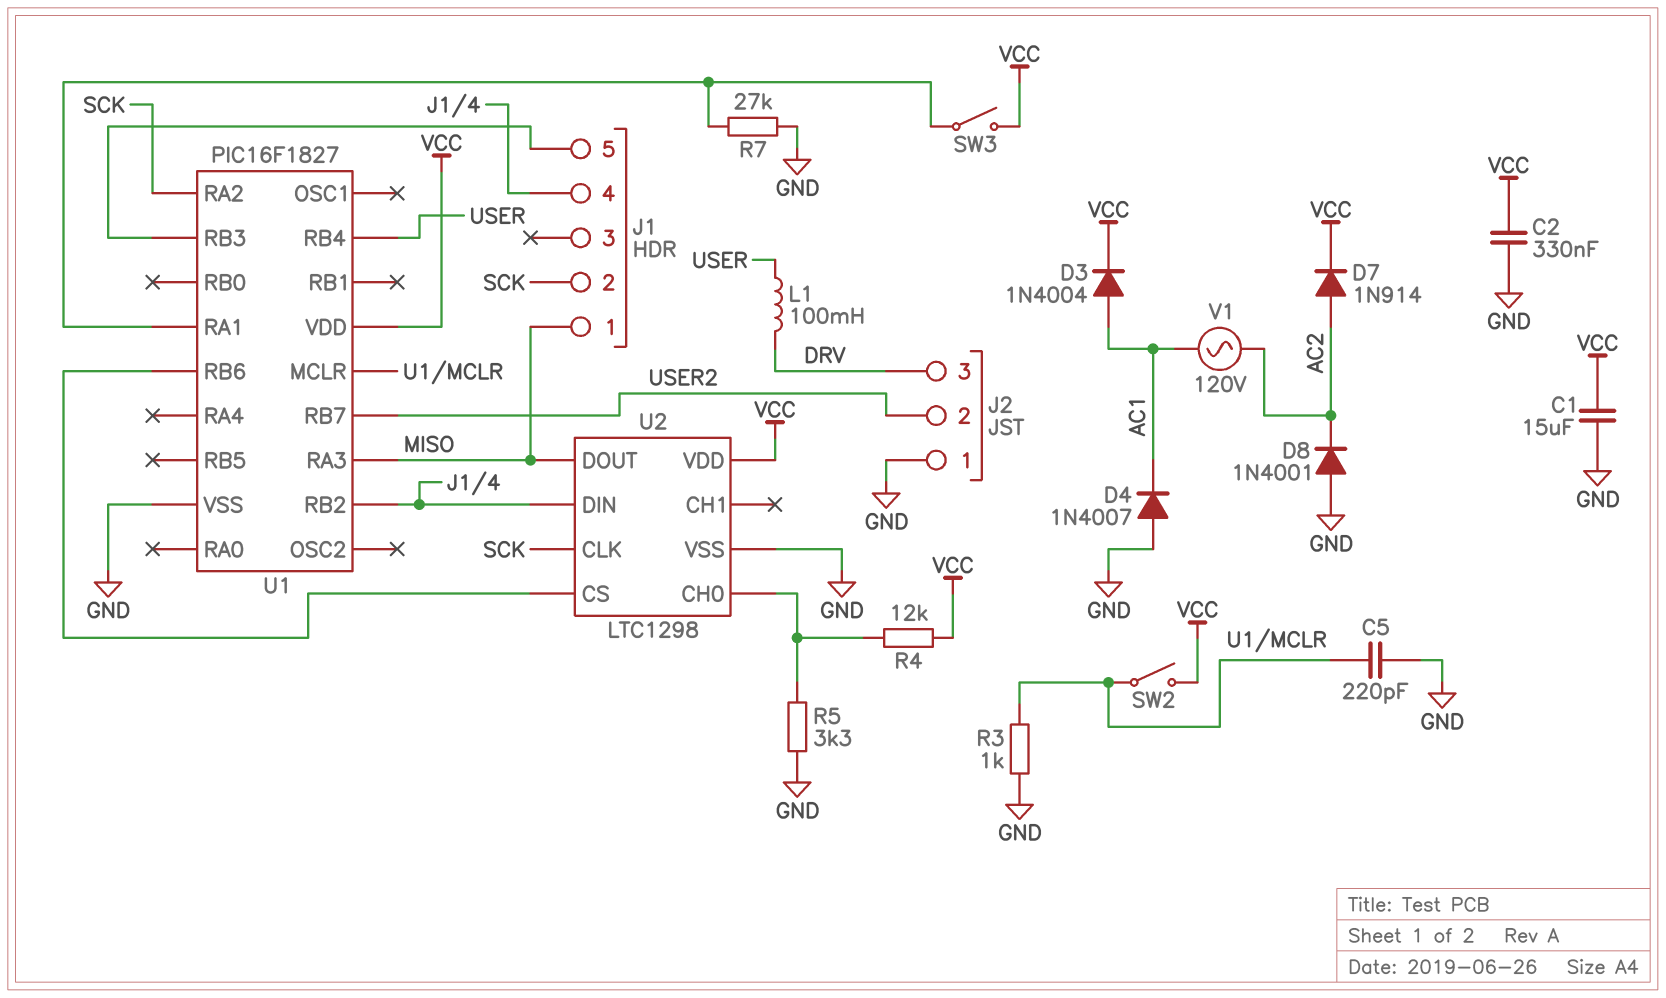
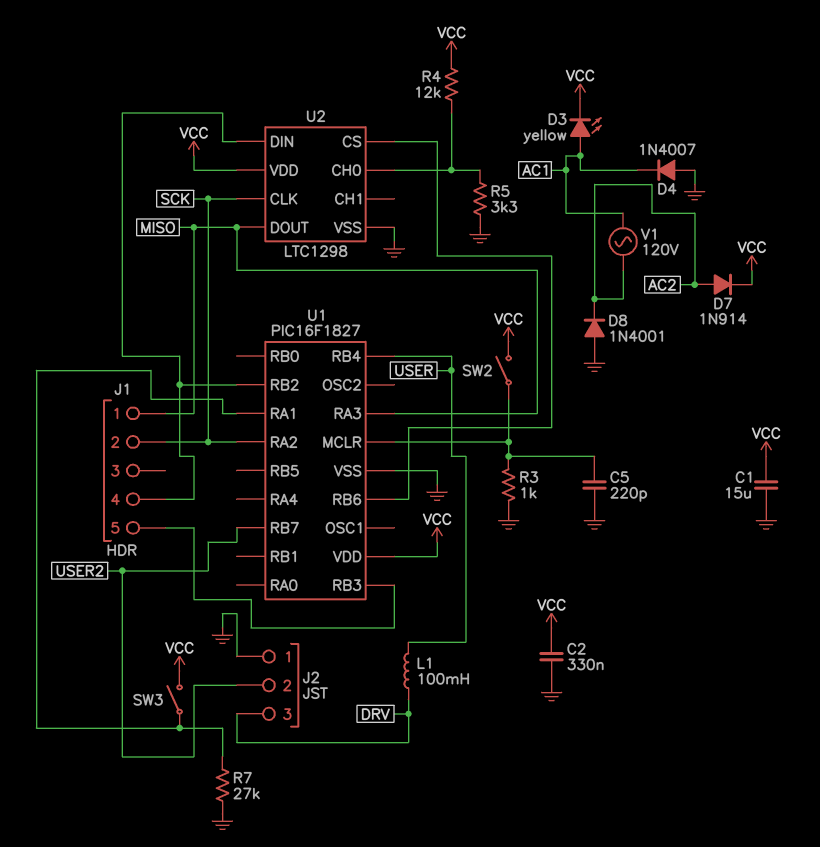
D3: diode 1N4004 (A AC1, K VCC) -> LED yellow (A AC1, K VCC)

